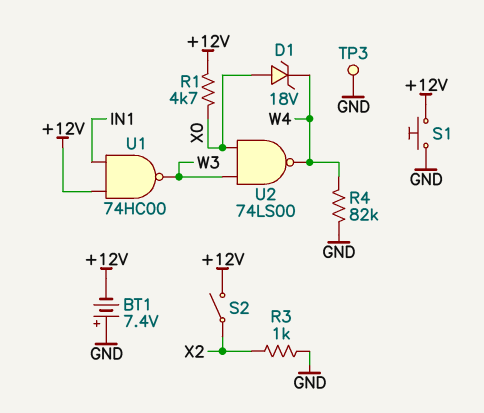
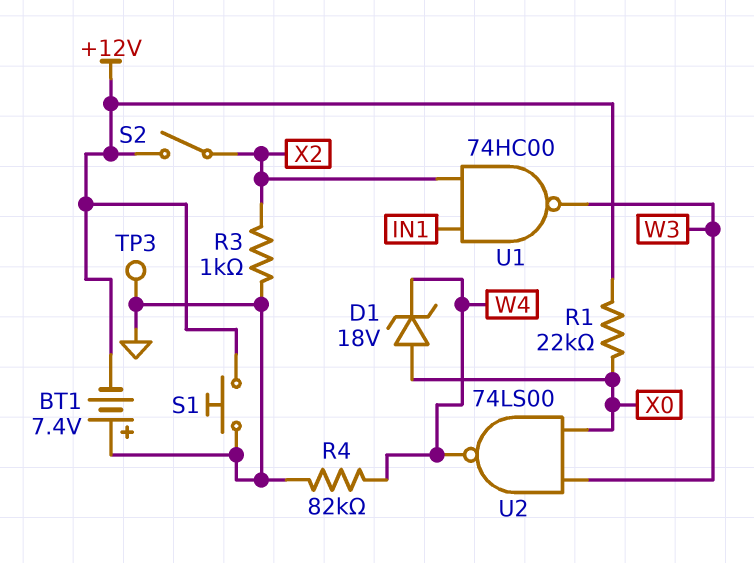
R1: 4.7k (+12V, X0) -> 22k (+12V, X0)
U1: NAND 74HC00 (in +12V, in IN1, out W3) -> NAND 74HC00 (in IN1, in X2, out W3)

